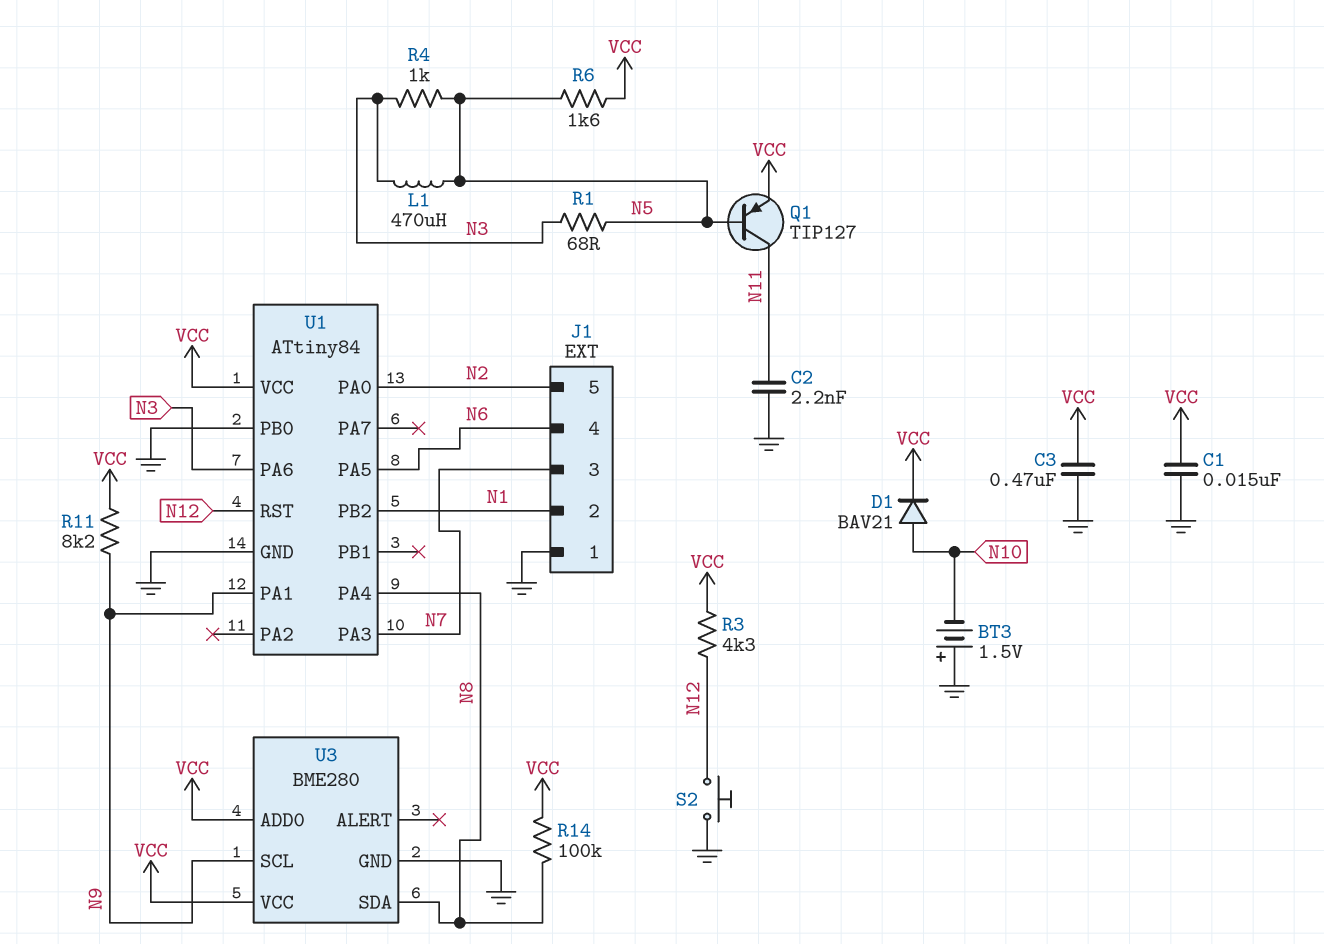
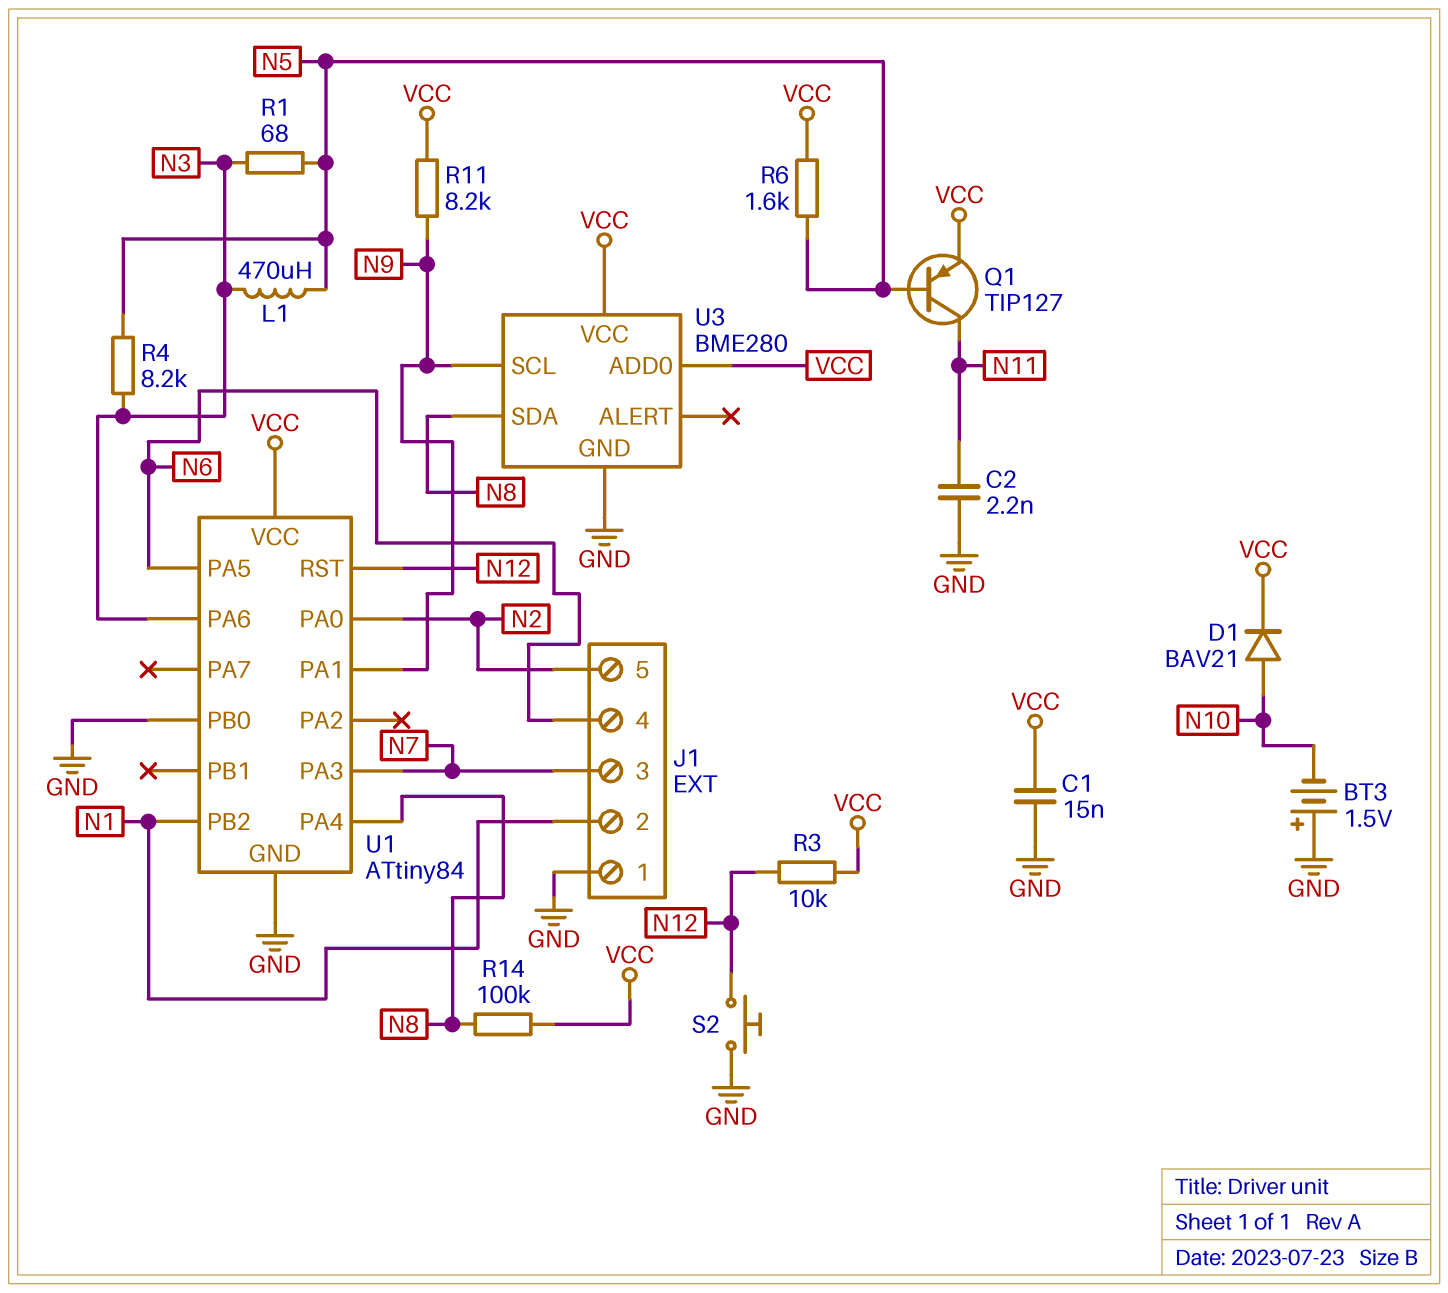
C3: 470nF (GND, VCC) -> none
R3: 4.3k (N12, VCC) -> 10k (N12, VCC)
R4: 1k (N3, N5) -> 8.2k (N3, N5)

